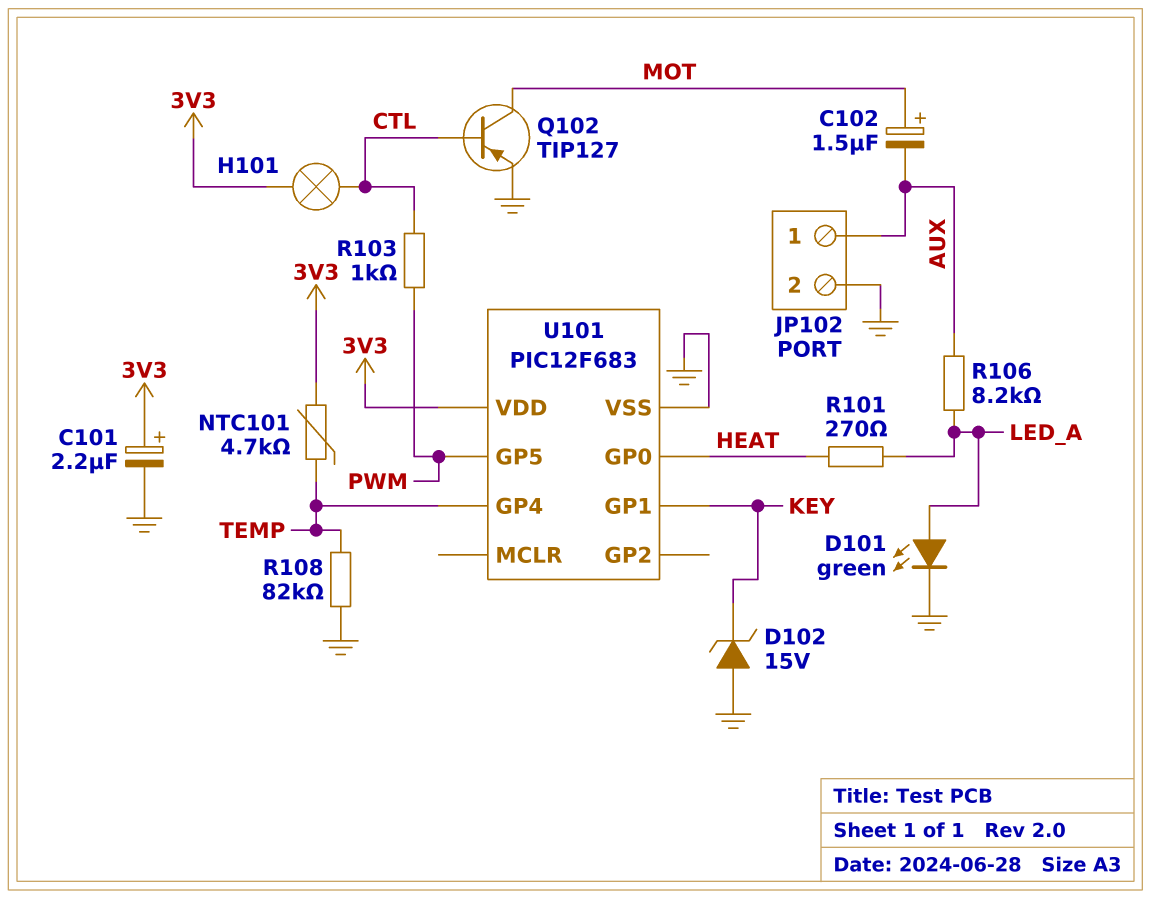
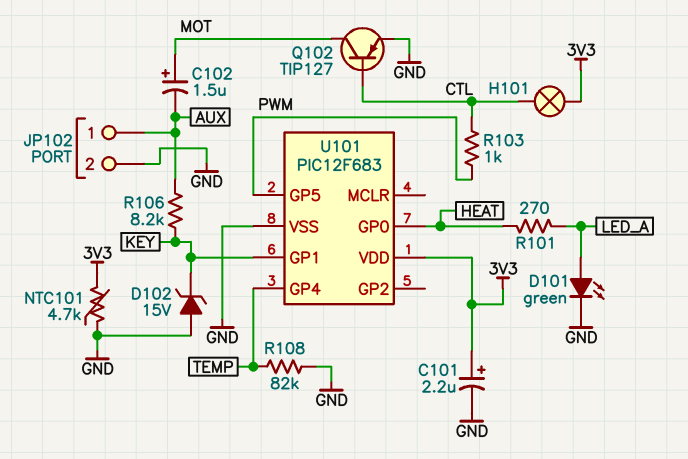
NTC101: 4.7k (3V3, TEMP) -> 4.7k (3V3, GND)
R106: 8.2k (AUX, LED_A) -> 8.2k (AUX, KEY)

